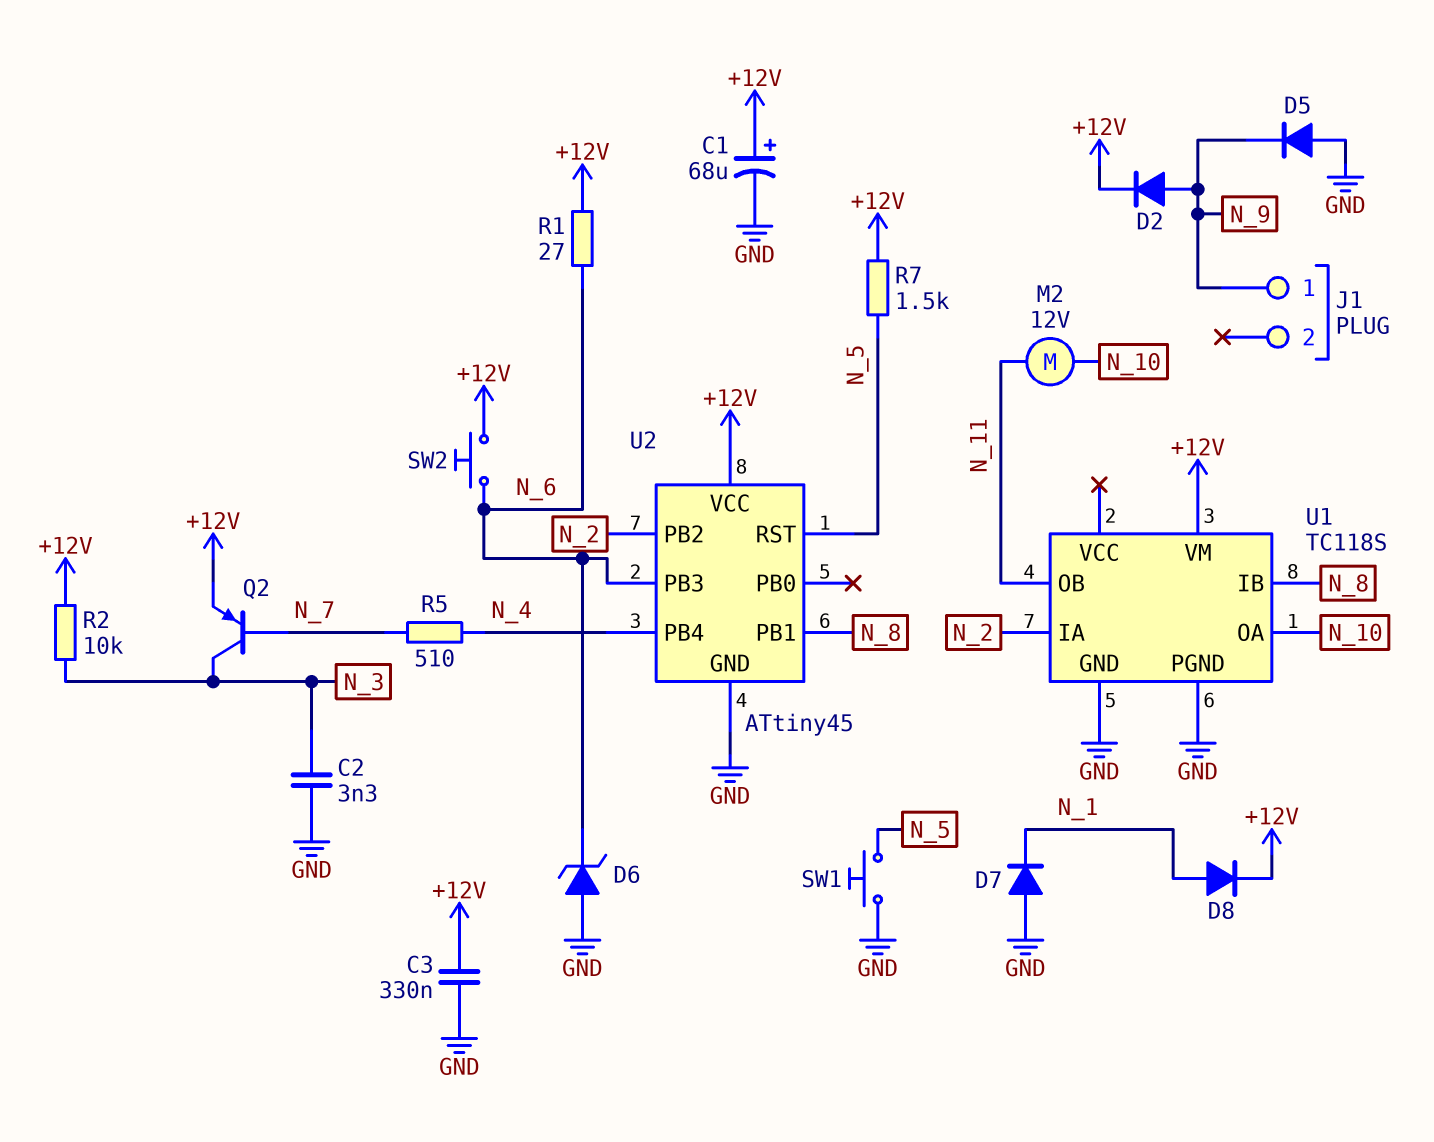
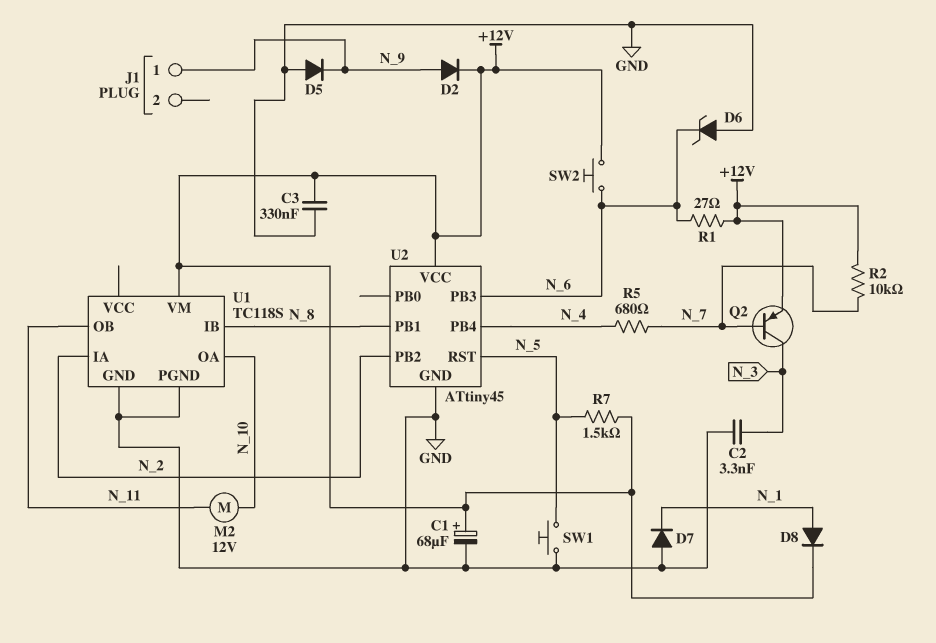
R2: 10k (+12V, N_3) -> 10k (+12V, N_7)
R5: 510 (N_4, N_7) -> 680 (N_4, N_7)

